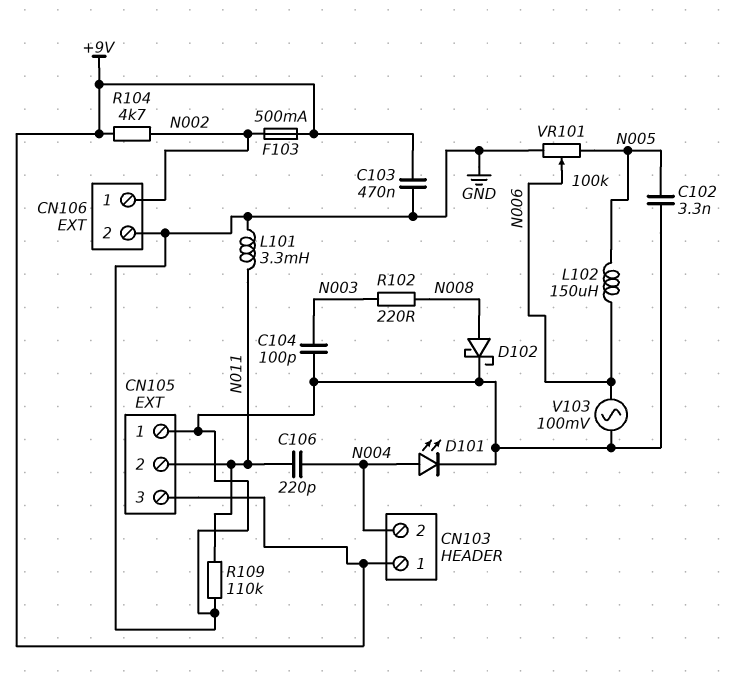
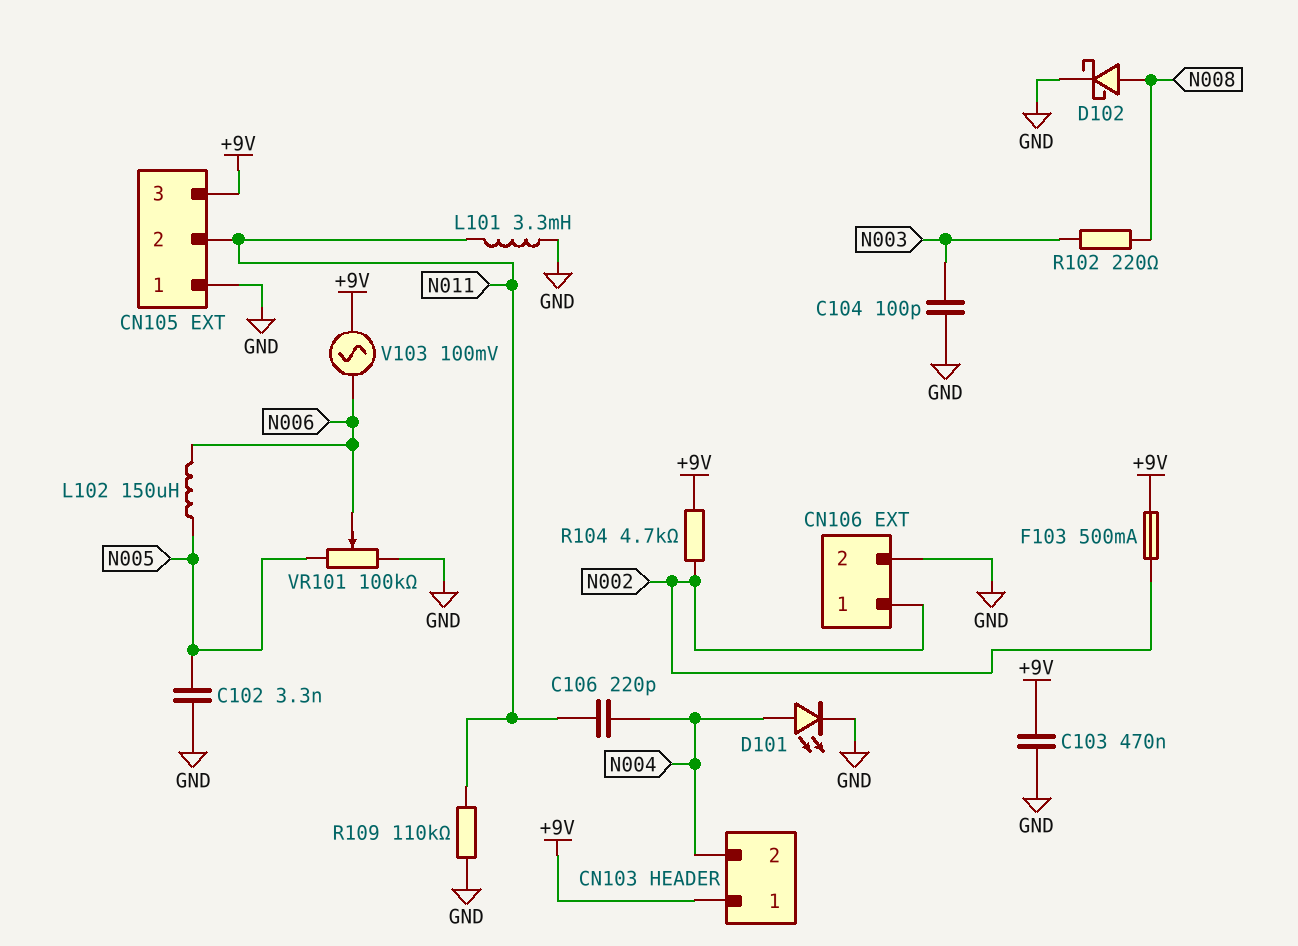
V103: AC 100mV (GND, N006) -> AC 100mV (+9V, N006)

